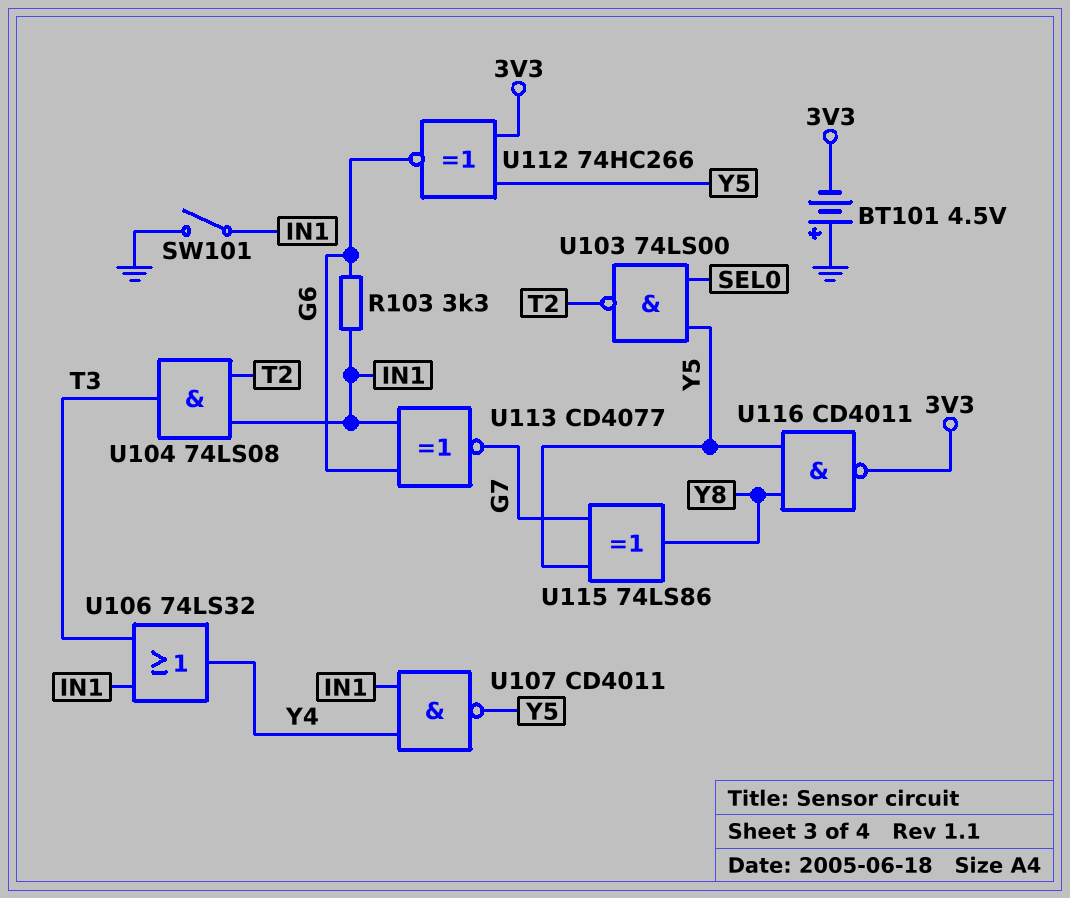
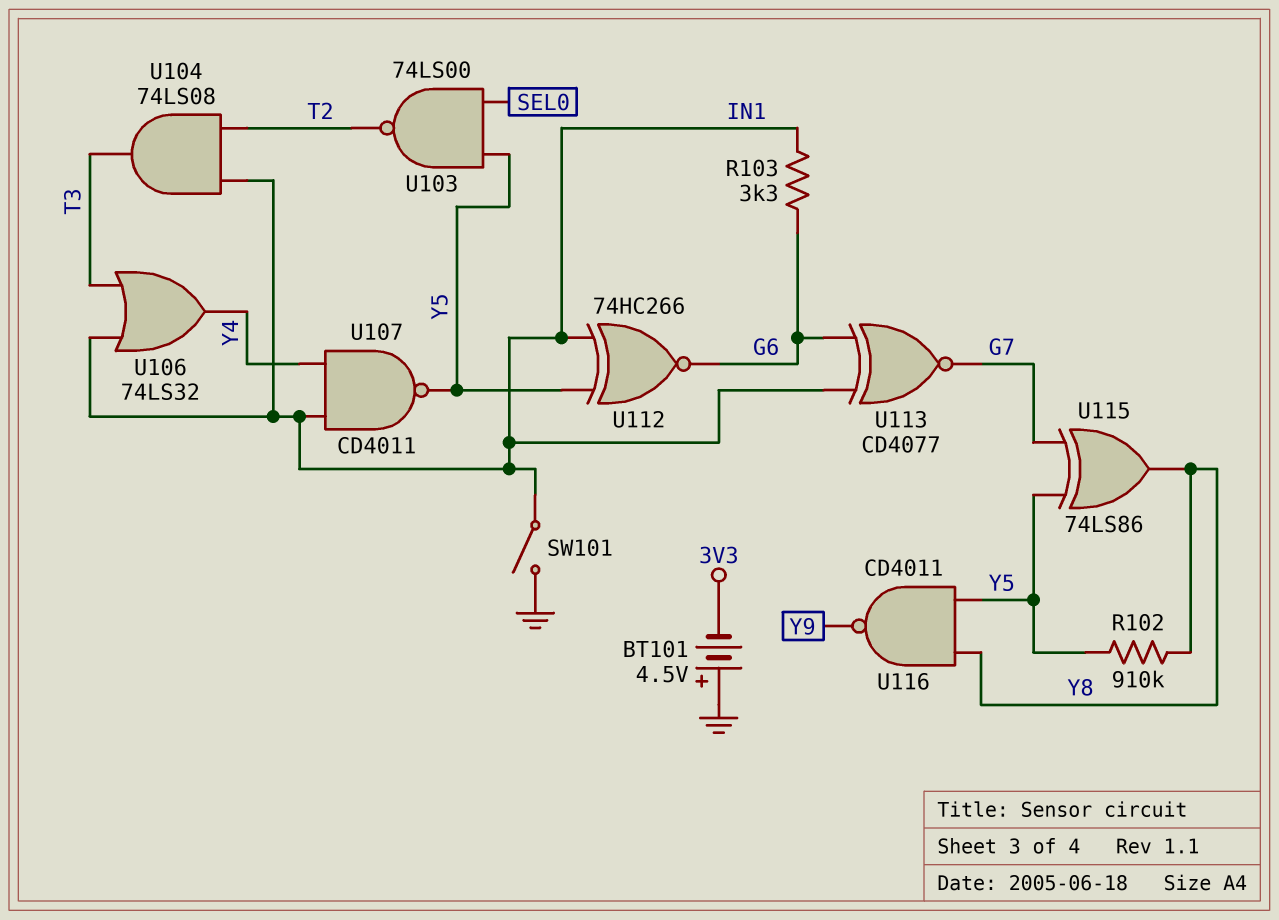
R102: none -> 910k (Y5, Y8)
U112: XNOR 74HC266 (in 3V3, in Y5, out G6) -> XNOR 74HC266 (in IN1, in Y5, out G6)
U116: NAND CD4011 (in Y5, in Y8, out 3V3) -> NAND CD4011 (in Y5, in Y8, out Y9)

